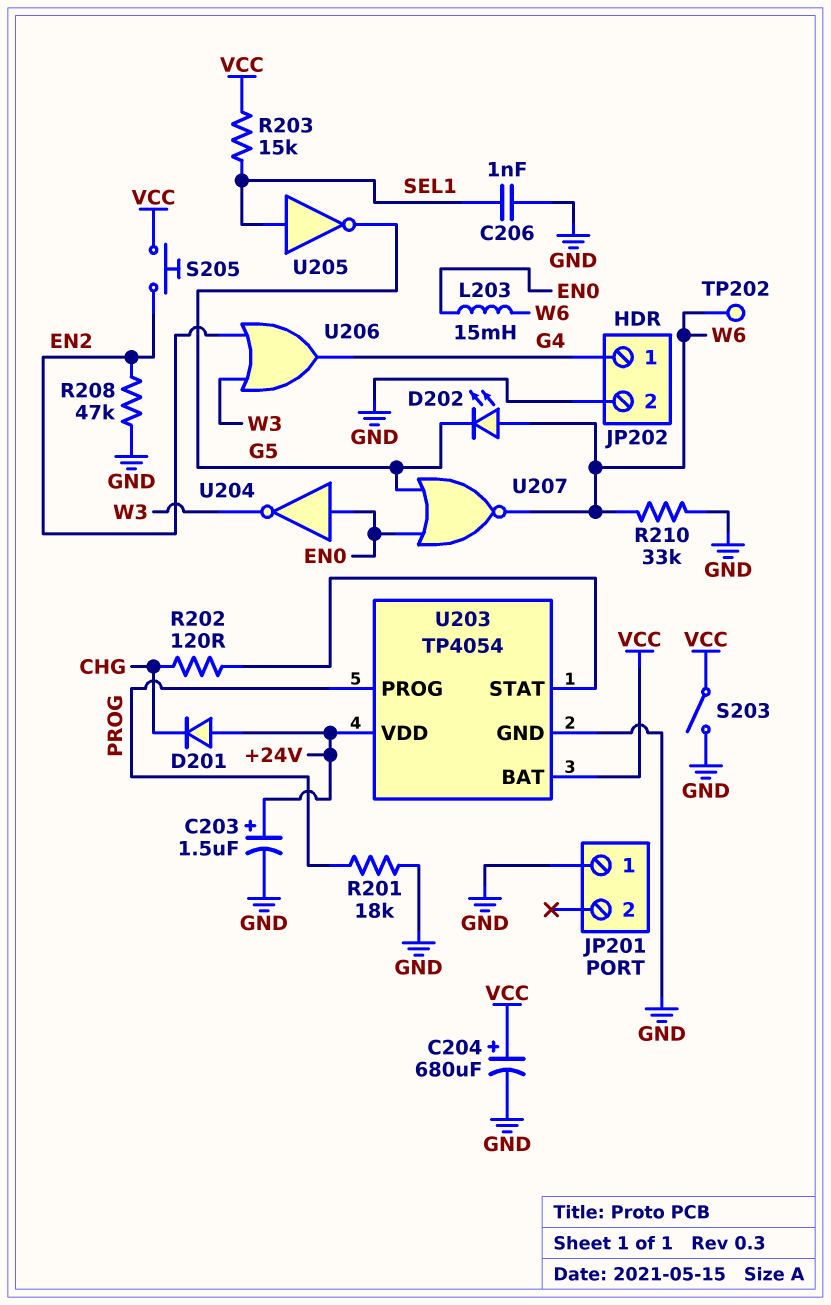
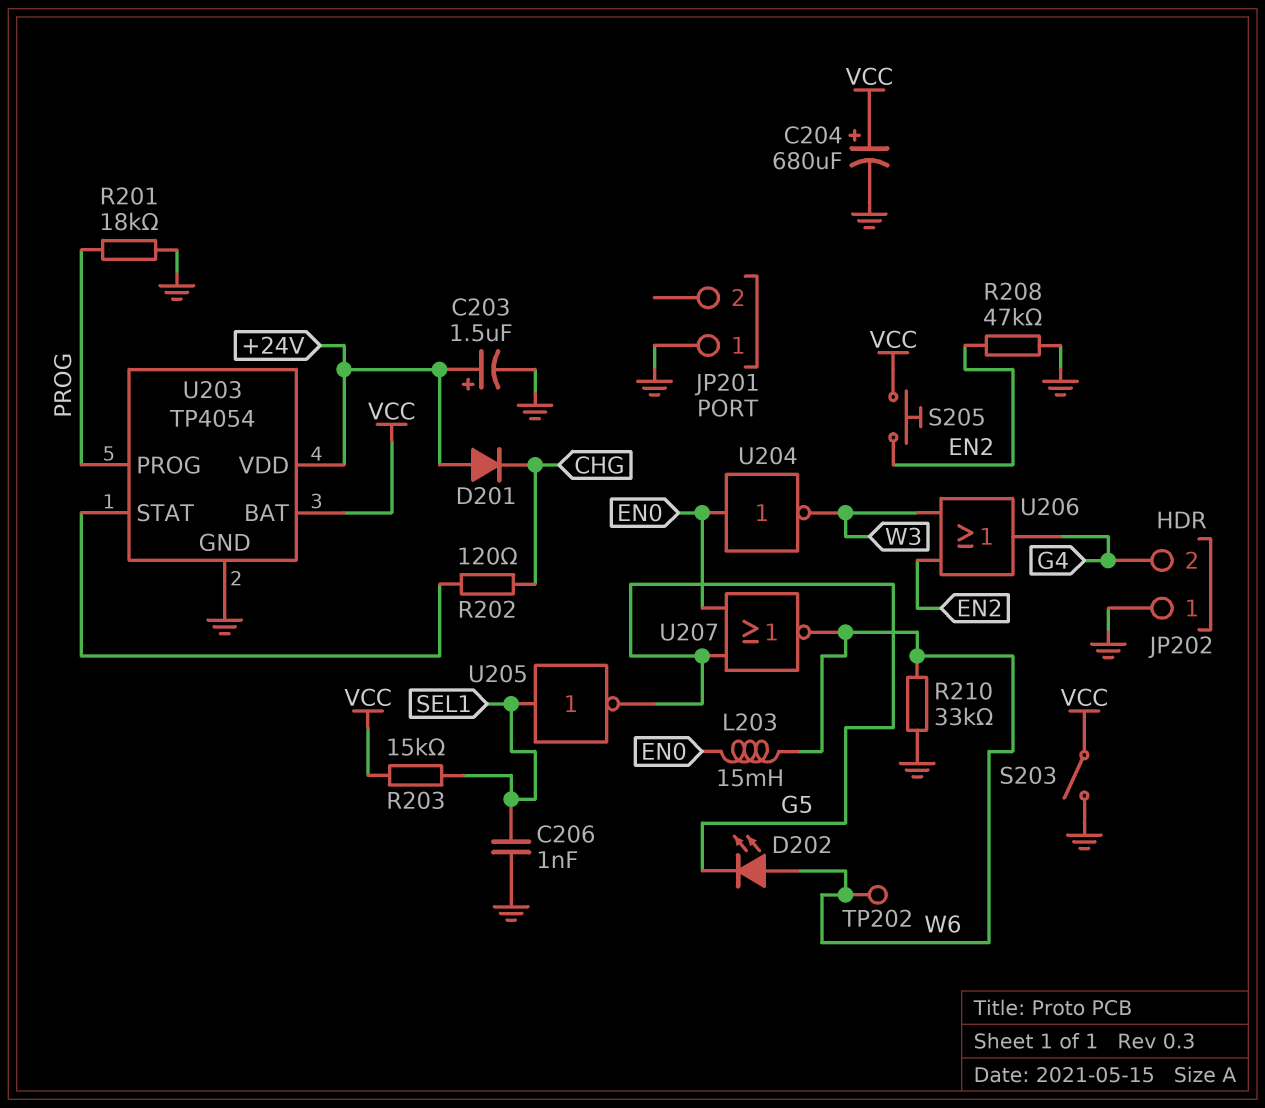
JP202 pin 1: G4 -> GND
JP202 pin 2: GND -> G4

